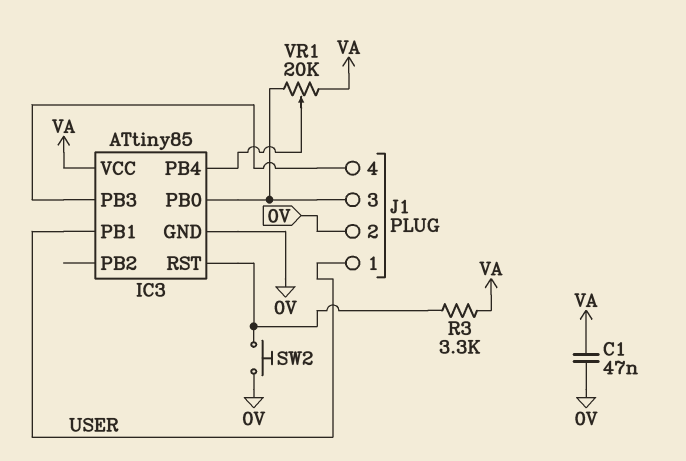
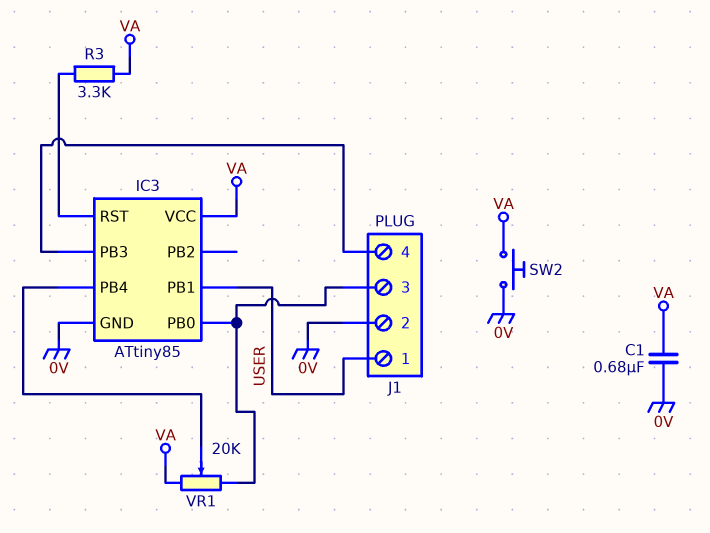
C1: 47nF (0V, VA) -> 680nF (0V, VA)
SW2: button (0V, IC3/RST) -> button (0V, VA)

